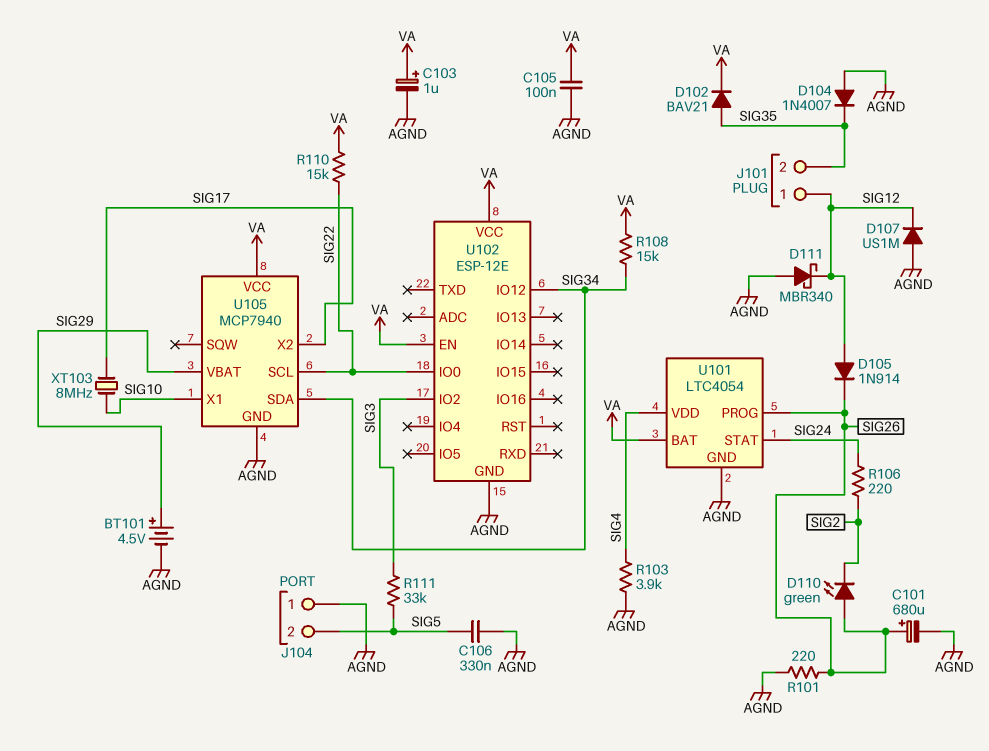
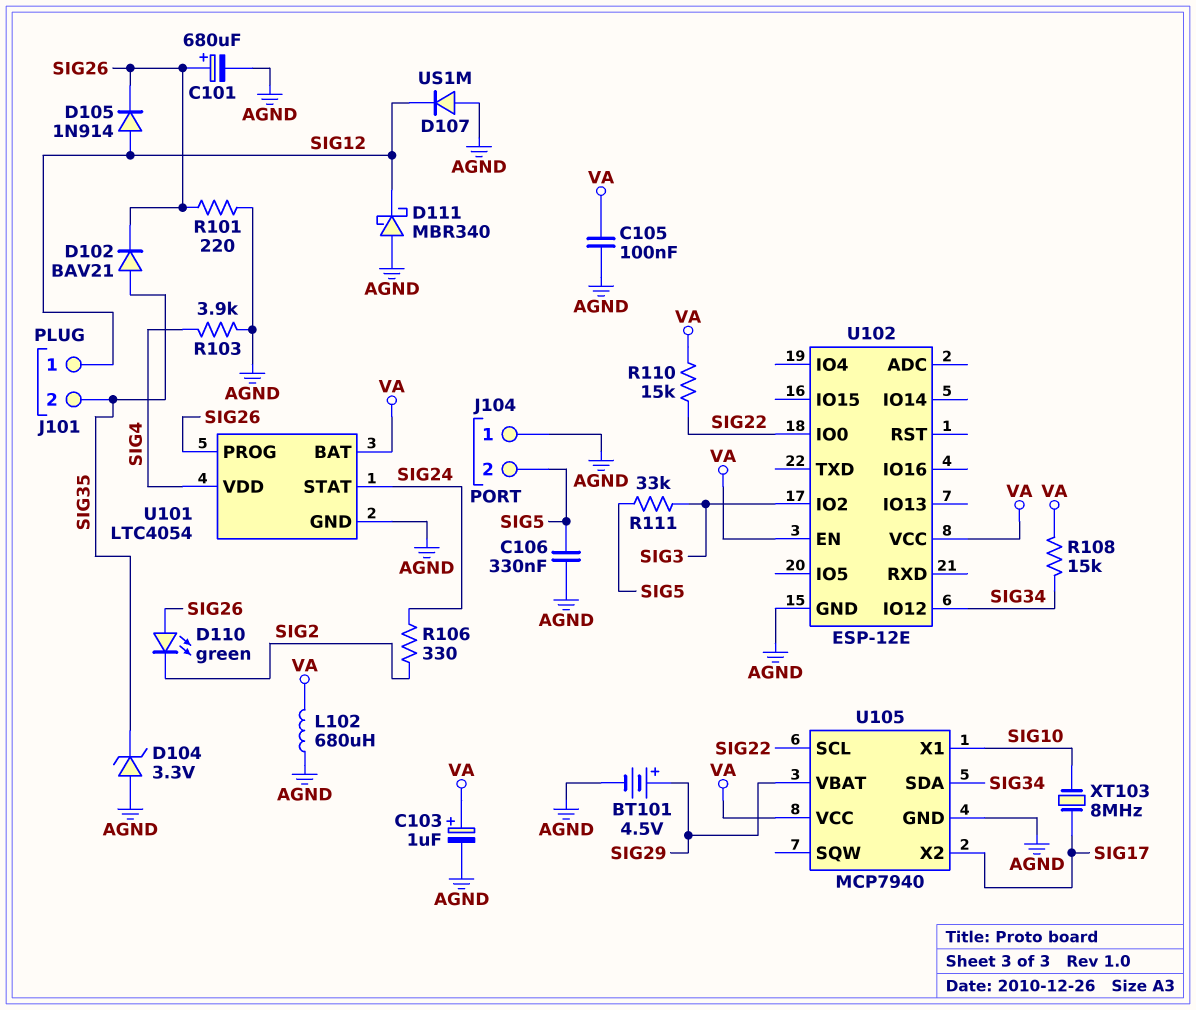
D102: diode BAV21 (A SIG35, K VA) -> diode BAV21 (A SIG35, K SIG26)
D104: diode 1N4007 (A AGND, K SIG35) -> zener 3.3V (A AGND, K SIG35)
L102: none -> 680uH (AGND, VA)
R106: 220 (SIG2, SIG24) -> 330 (SIG2, SIG24)

